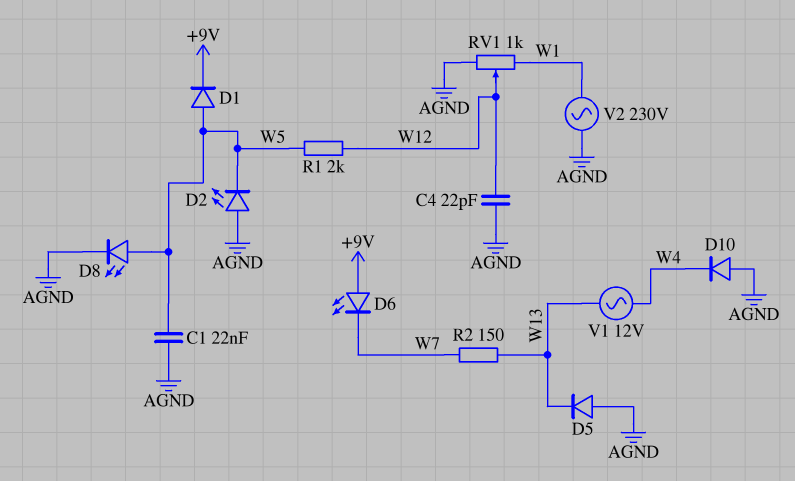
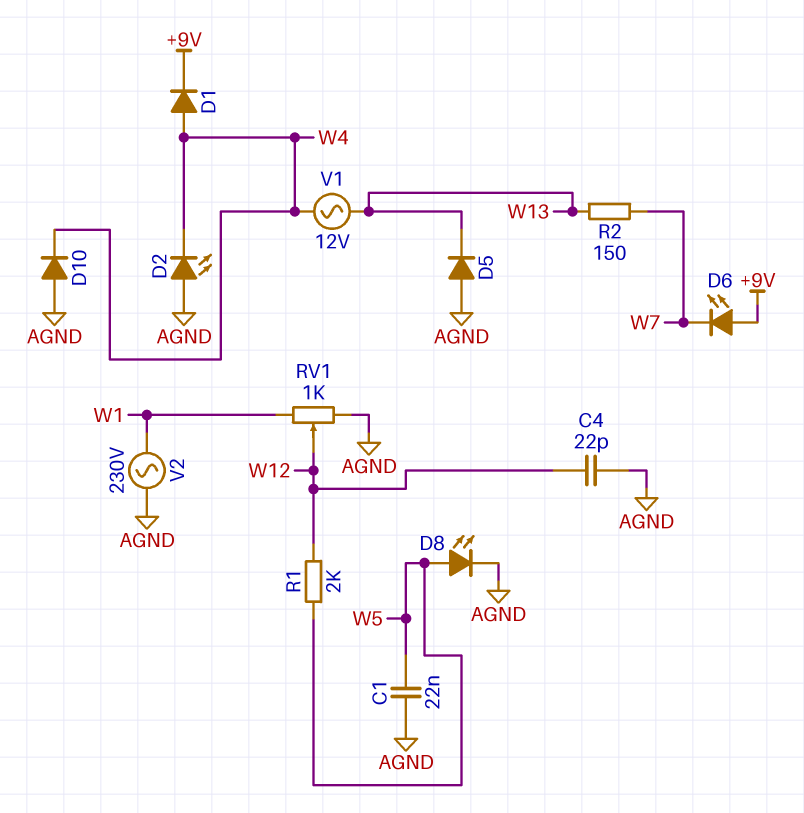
D1: diode (A W5, K +9V) -> diode (A W4, K +9V)
D2: LED (A AGND, K W5) -> LED (A AGND, K W4)

